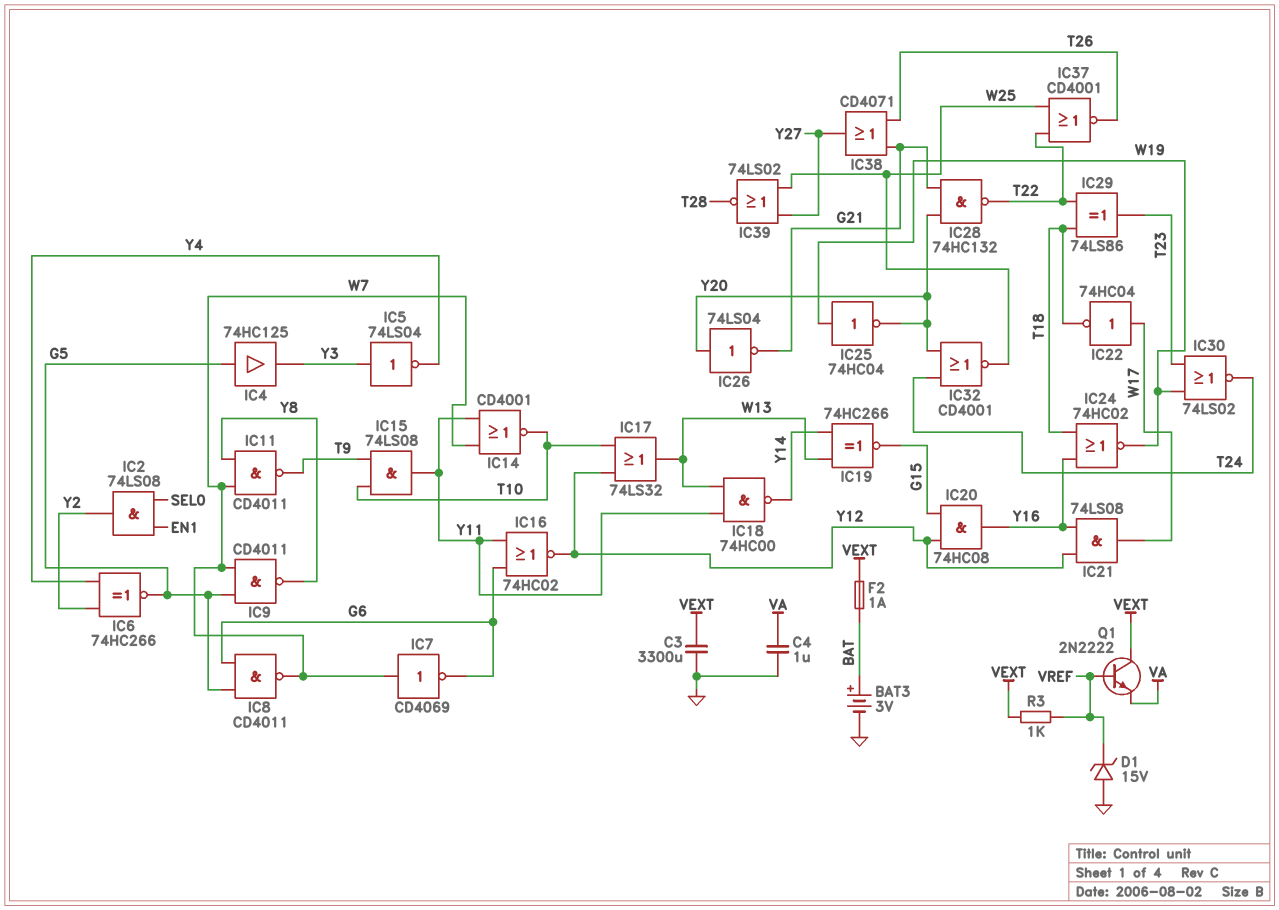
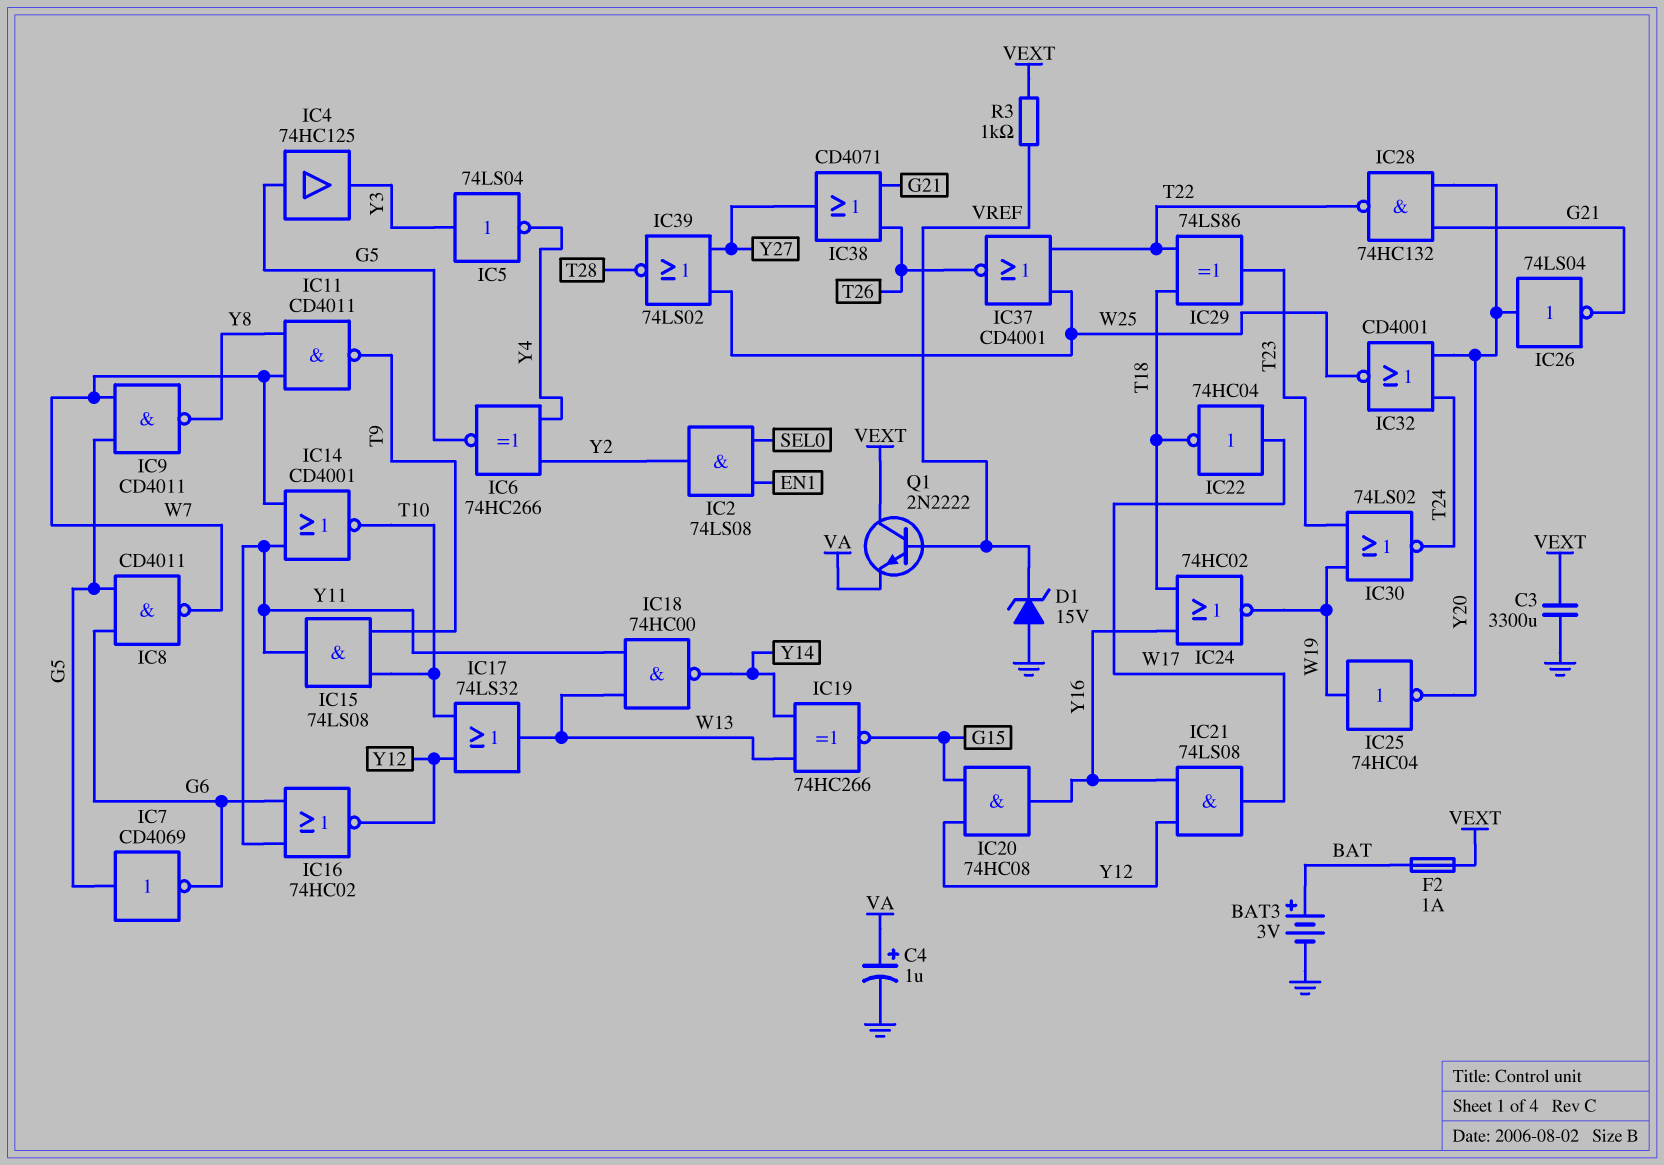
C4: 1uF (GND, VA) -> 1uF (plus VA, minus GND)
IC7: NOT CD4069 (in W7, out G6) -> NOT CD4069 (in G5, out G6)

